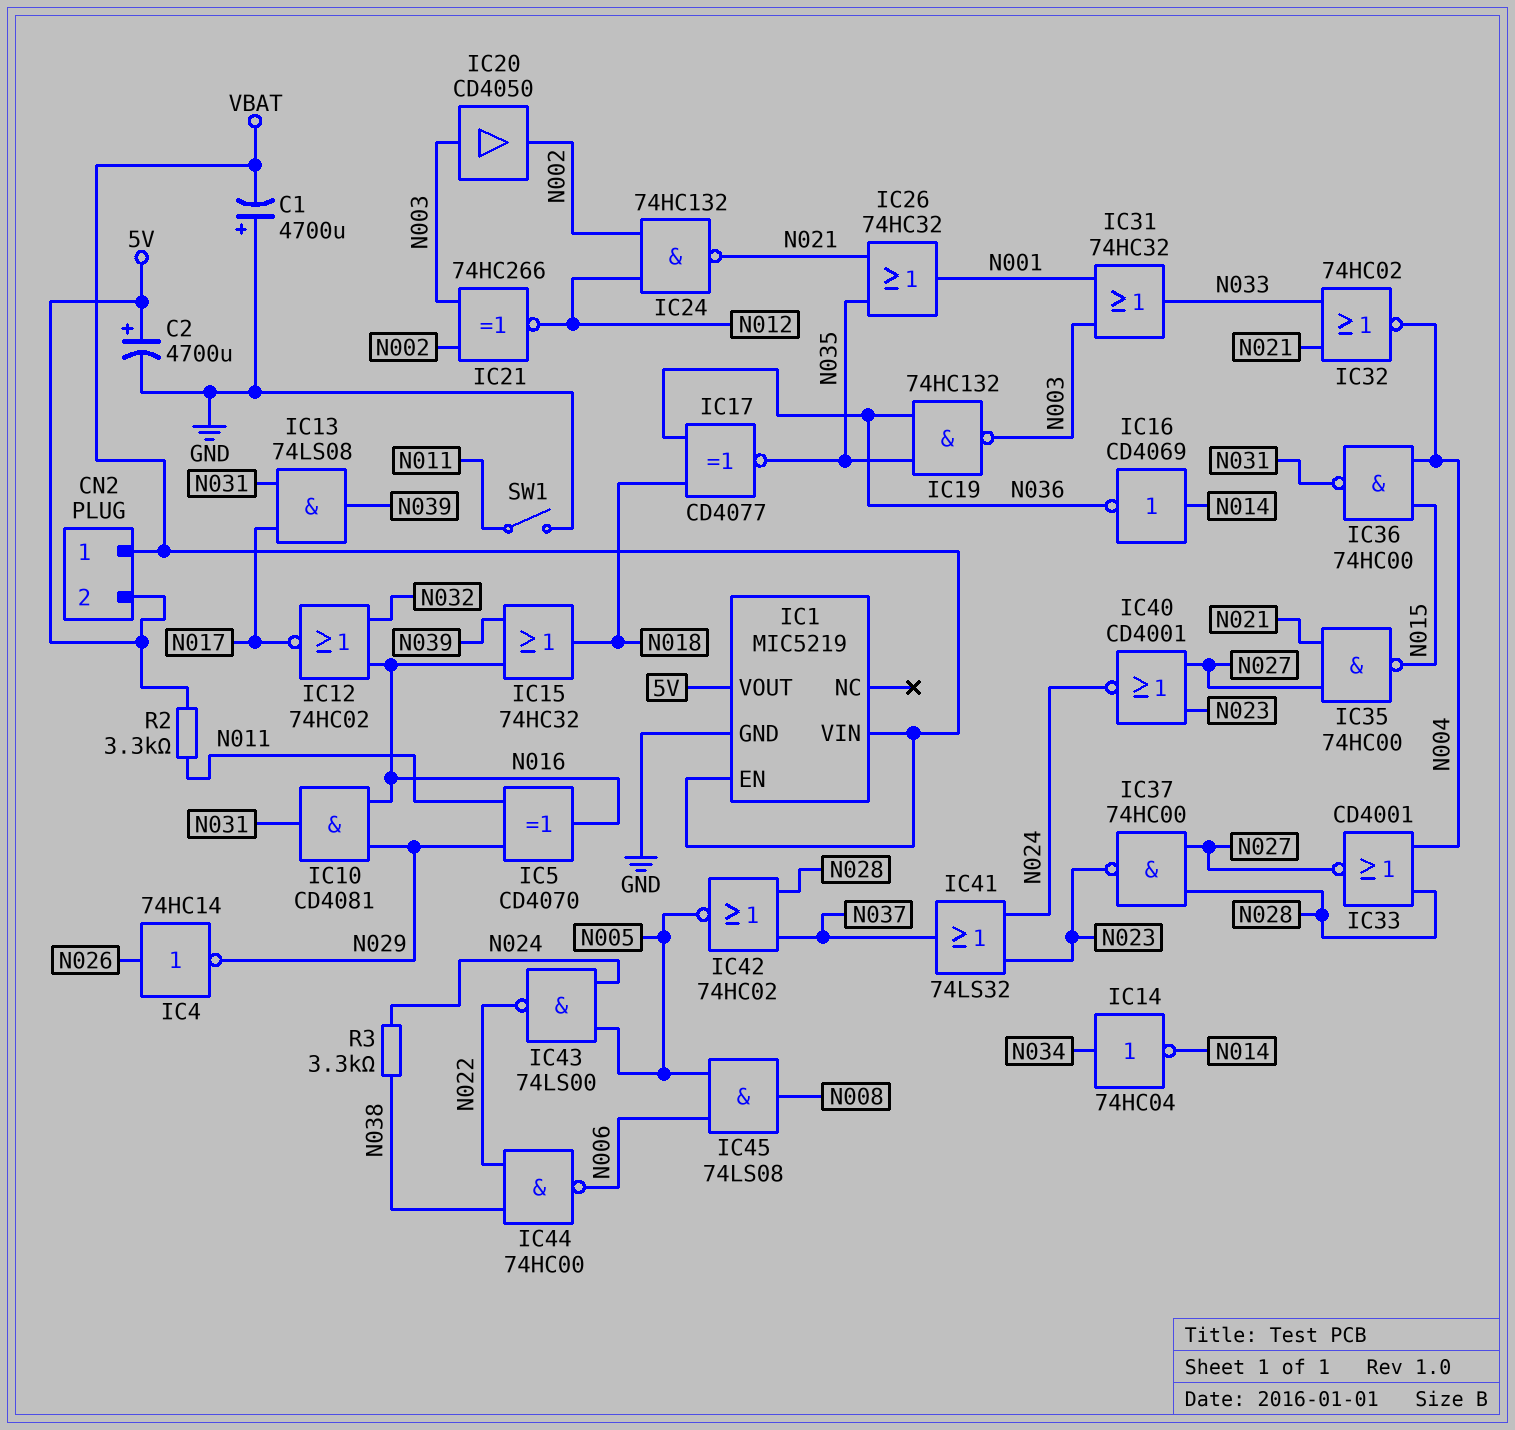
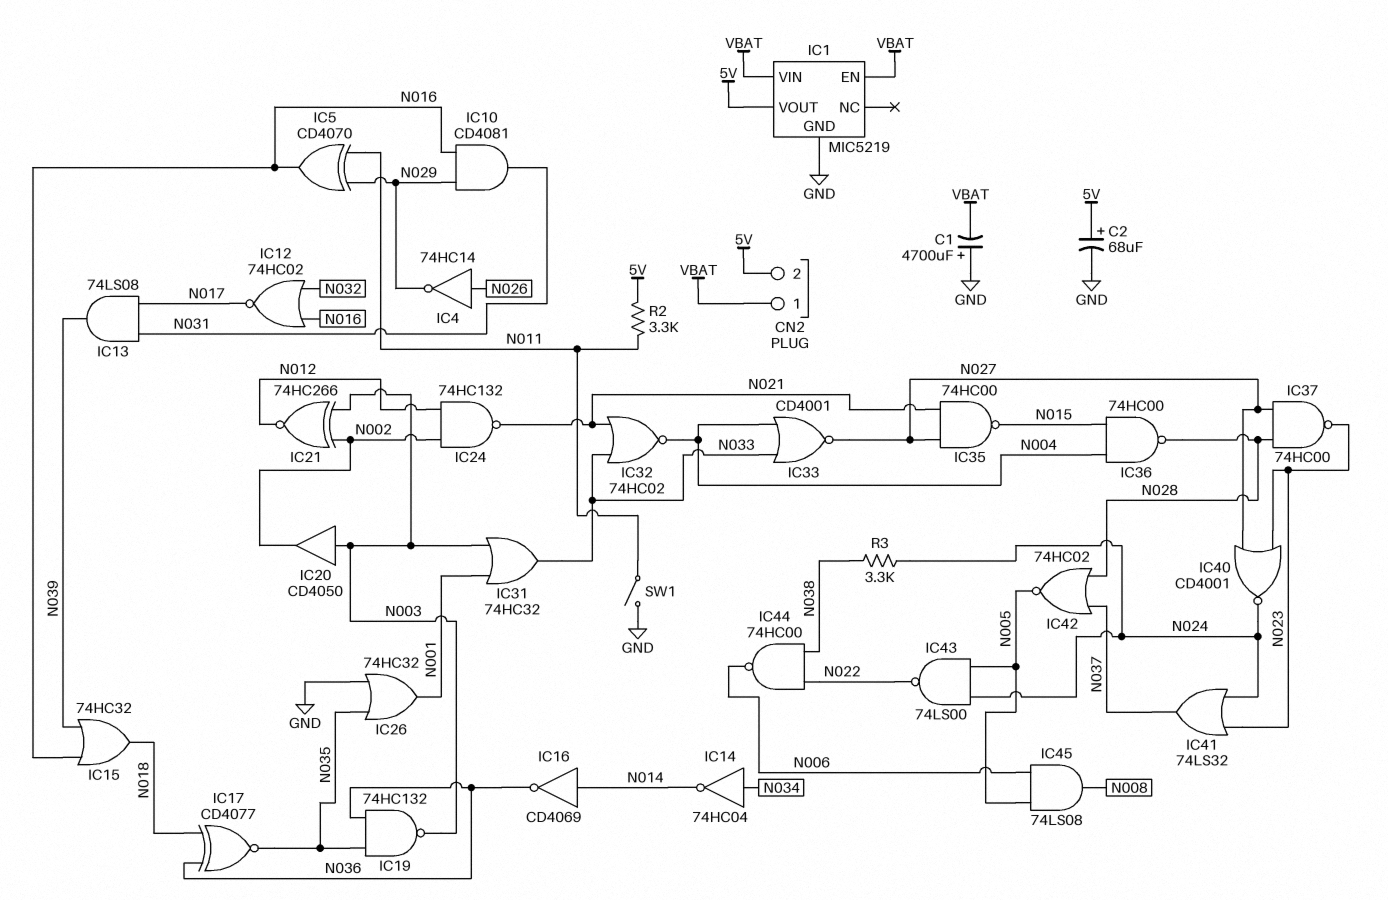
C2: 4700uF (plus 5V, minus GND) -> 68uF (plus 5V, minus GND)
IC26: OR 74HC32 (in N021, in N035, out N001) -> OR 74HC32 (in GND, in N035, out N001)
IC33: NOR CD4001 (in N004, in N028, out N027) -> NOR CD4001 (in N004, in N033, out N027)
IC36: NAND 74HC00 (in N004, in N015, out N031) -> NAND 74HC00 (in N004, in N015, out N028)

